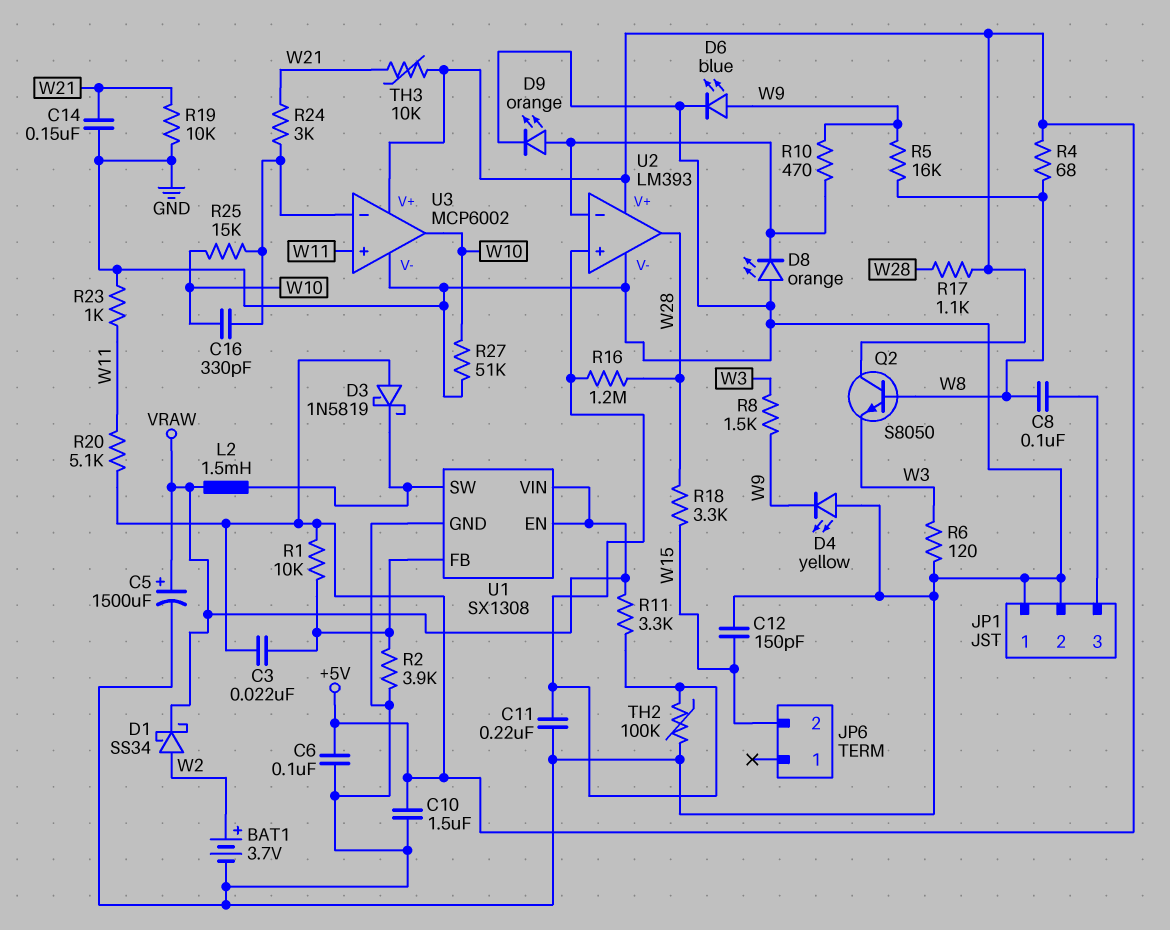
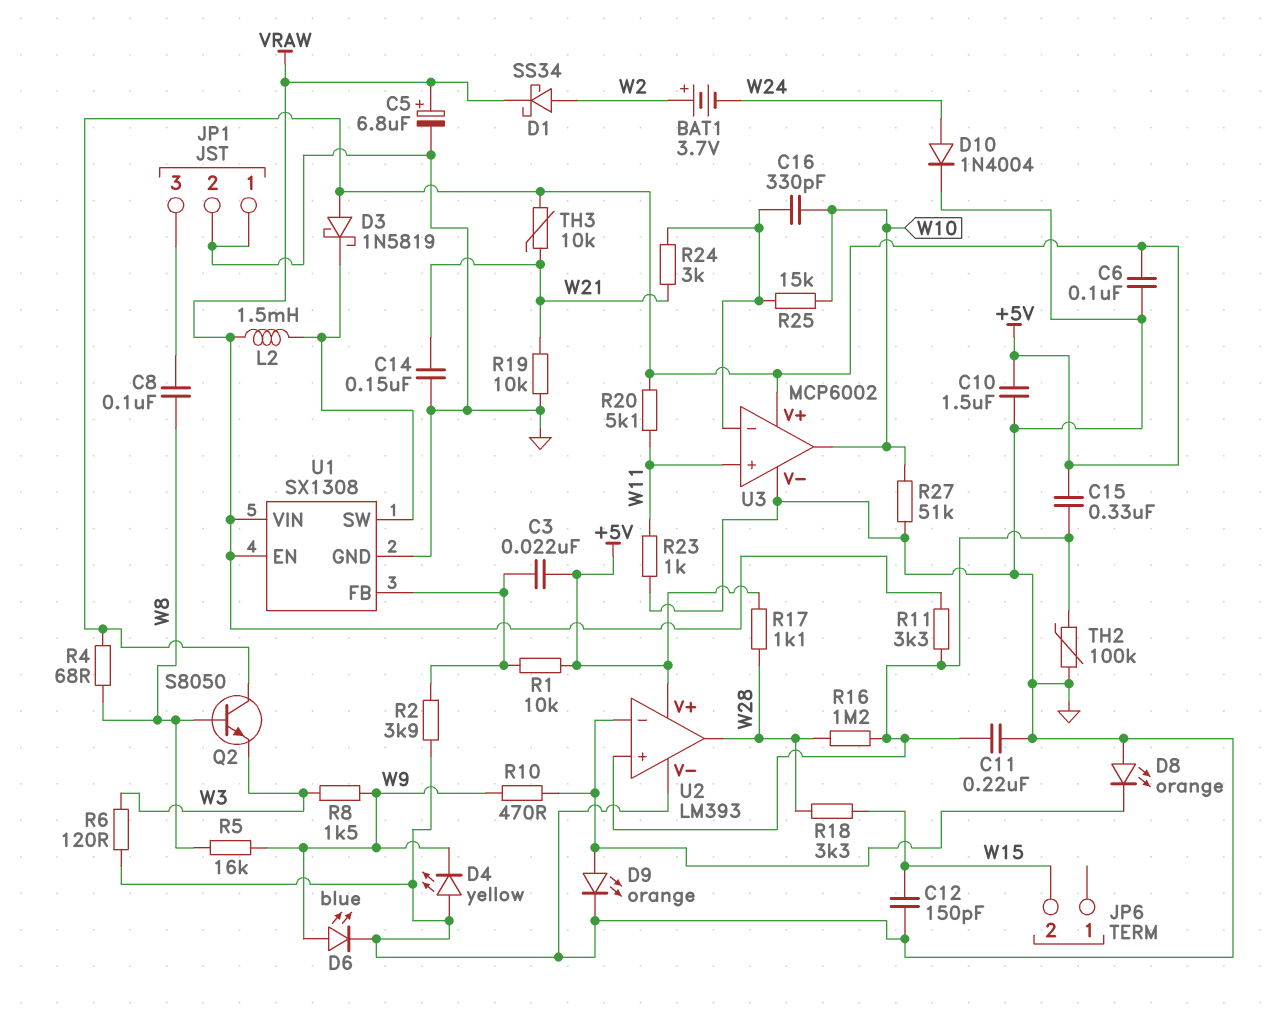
BAT1: 3.7V (plus W2, minus GND) -> 3.7V (plus W2, minus W24)
C5: 1500uF (plus VRAW, minus GND) -> 6.8uF (plus VRAW, minus GND)
C15: none -> 330nF (+5V, U2/in+)
D10: none -> diode 1N4004 (A W24, K GND)

